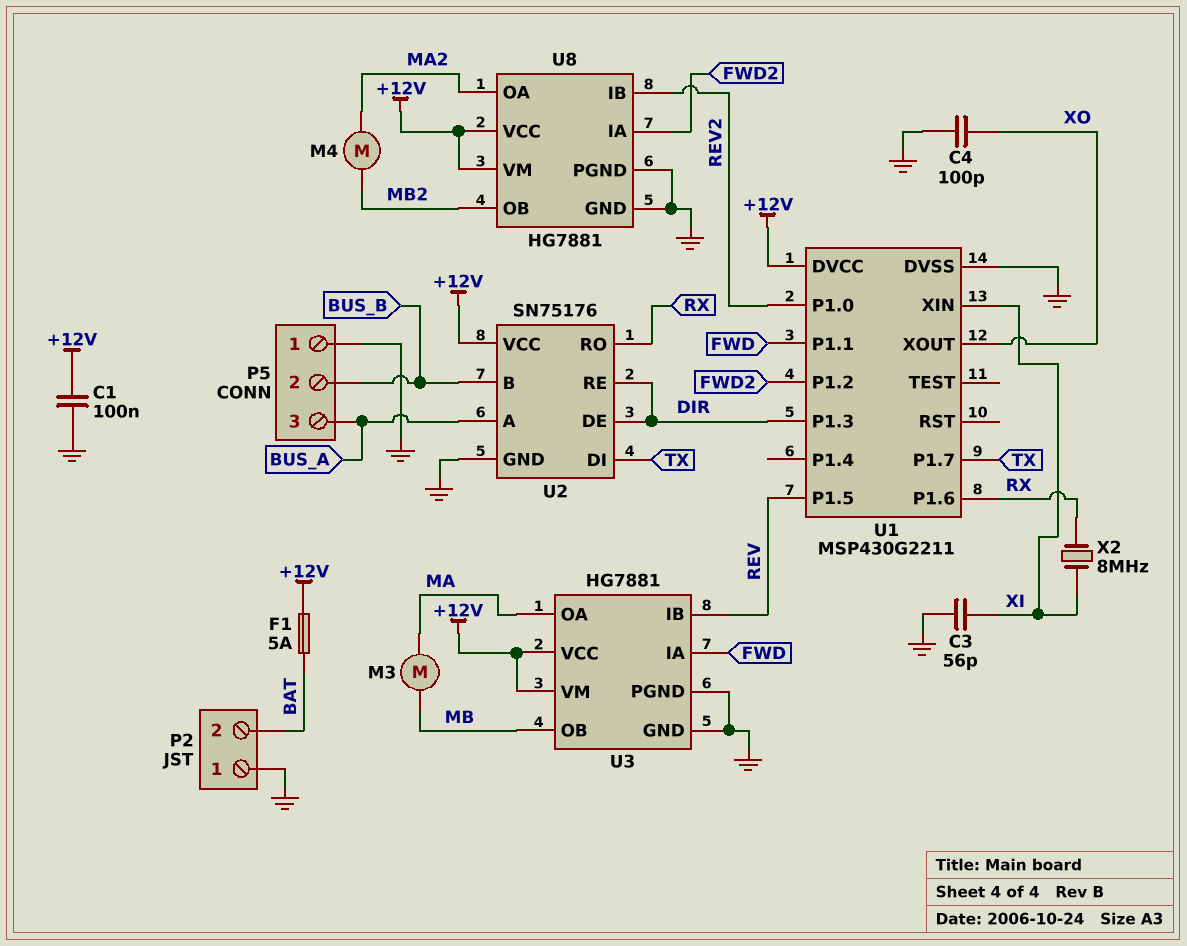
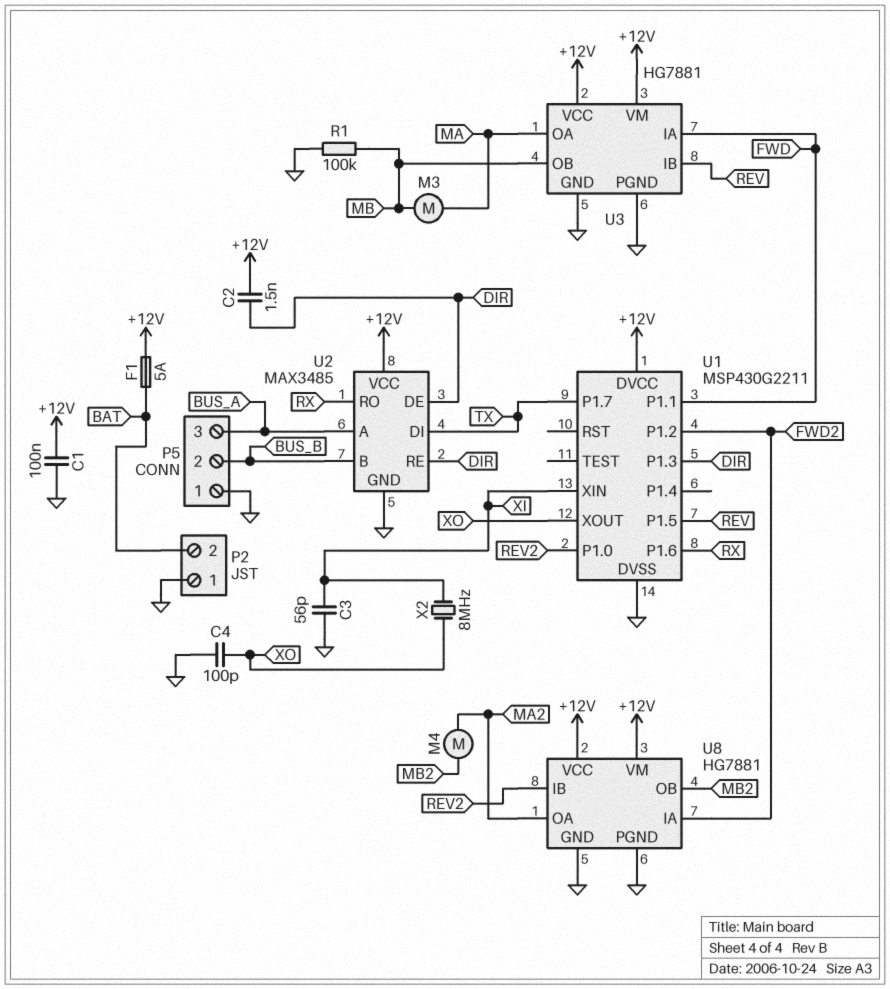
C2: none -> 1.5nF (+12V, DIR)
R1: none -> 100k (GND, MB)
U2: SN75176 -> MAX3485
X2: 8MHz (RX, XI) -> 8MHz (XI, XO)

